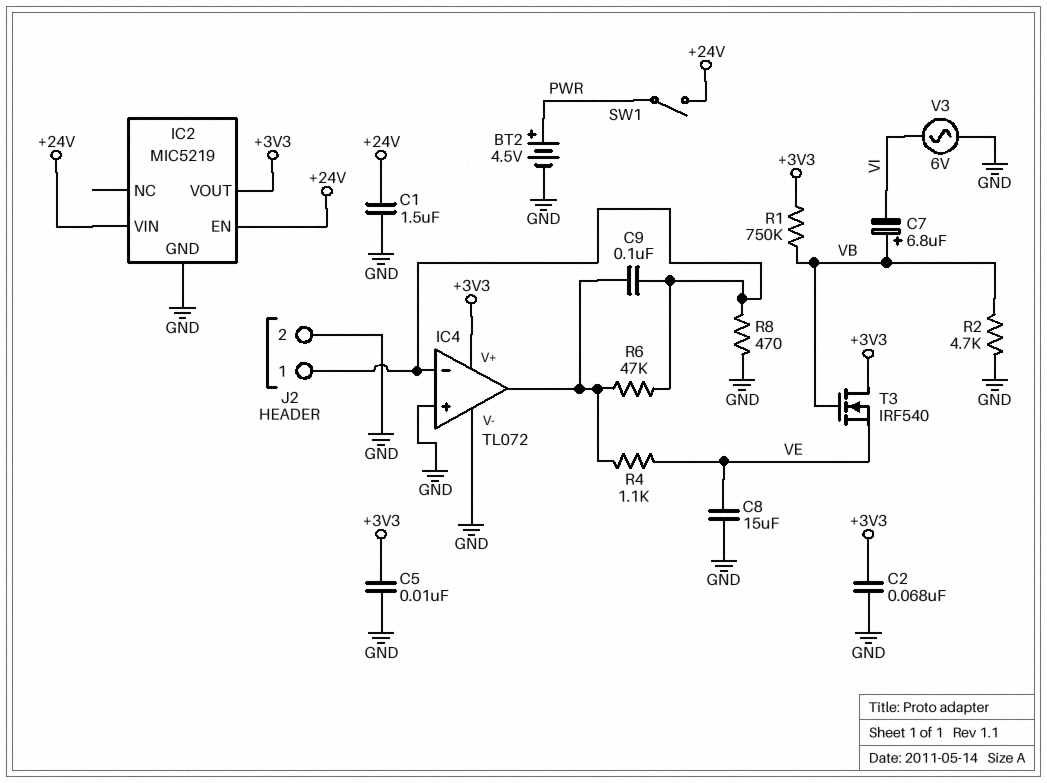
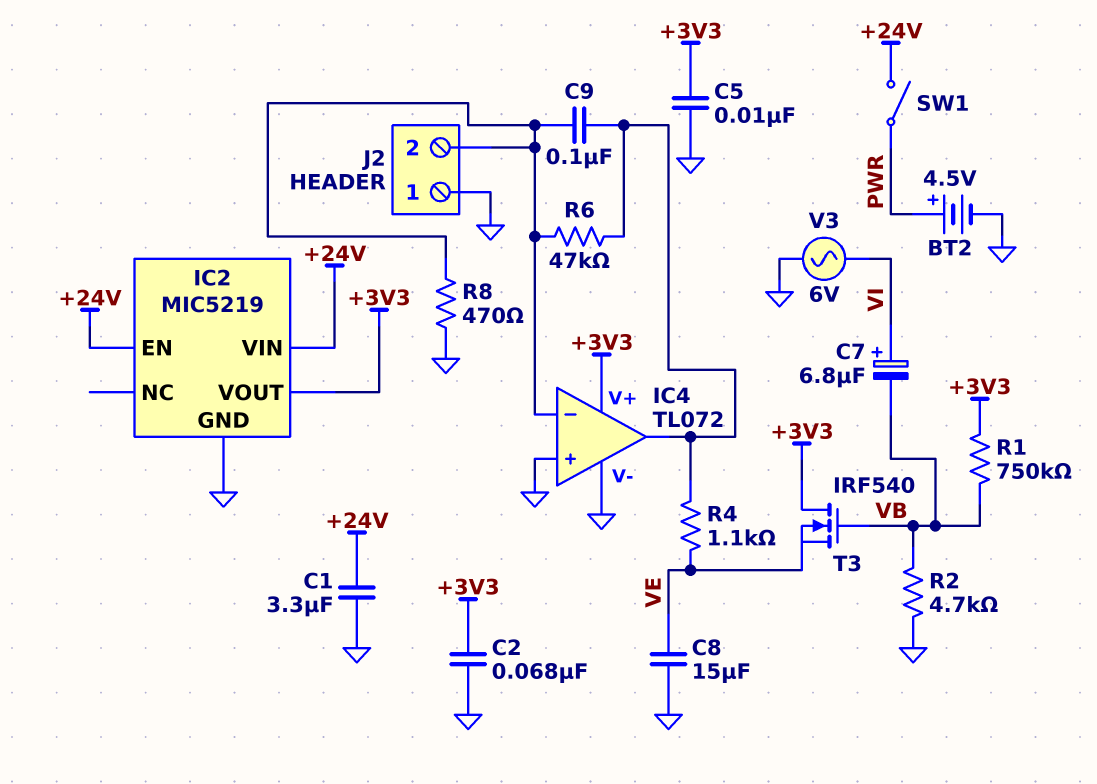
C1: 1.5uF (+24V, GND) -> 3.3uF (+24V, GND)
C7: 6.8uF (plus VB, minus VI) -> 6.8uF (plus VI, minus VB)
J2 pin 1: IC4/in- -> GND
J2 pin 2: GND -> IC4/in-

